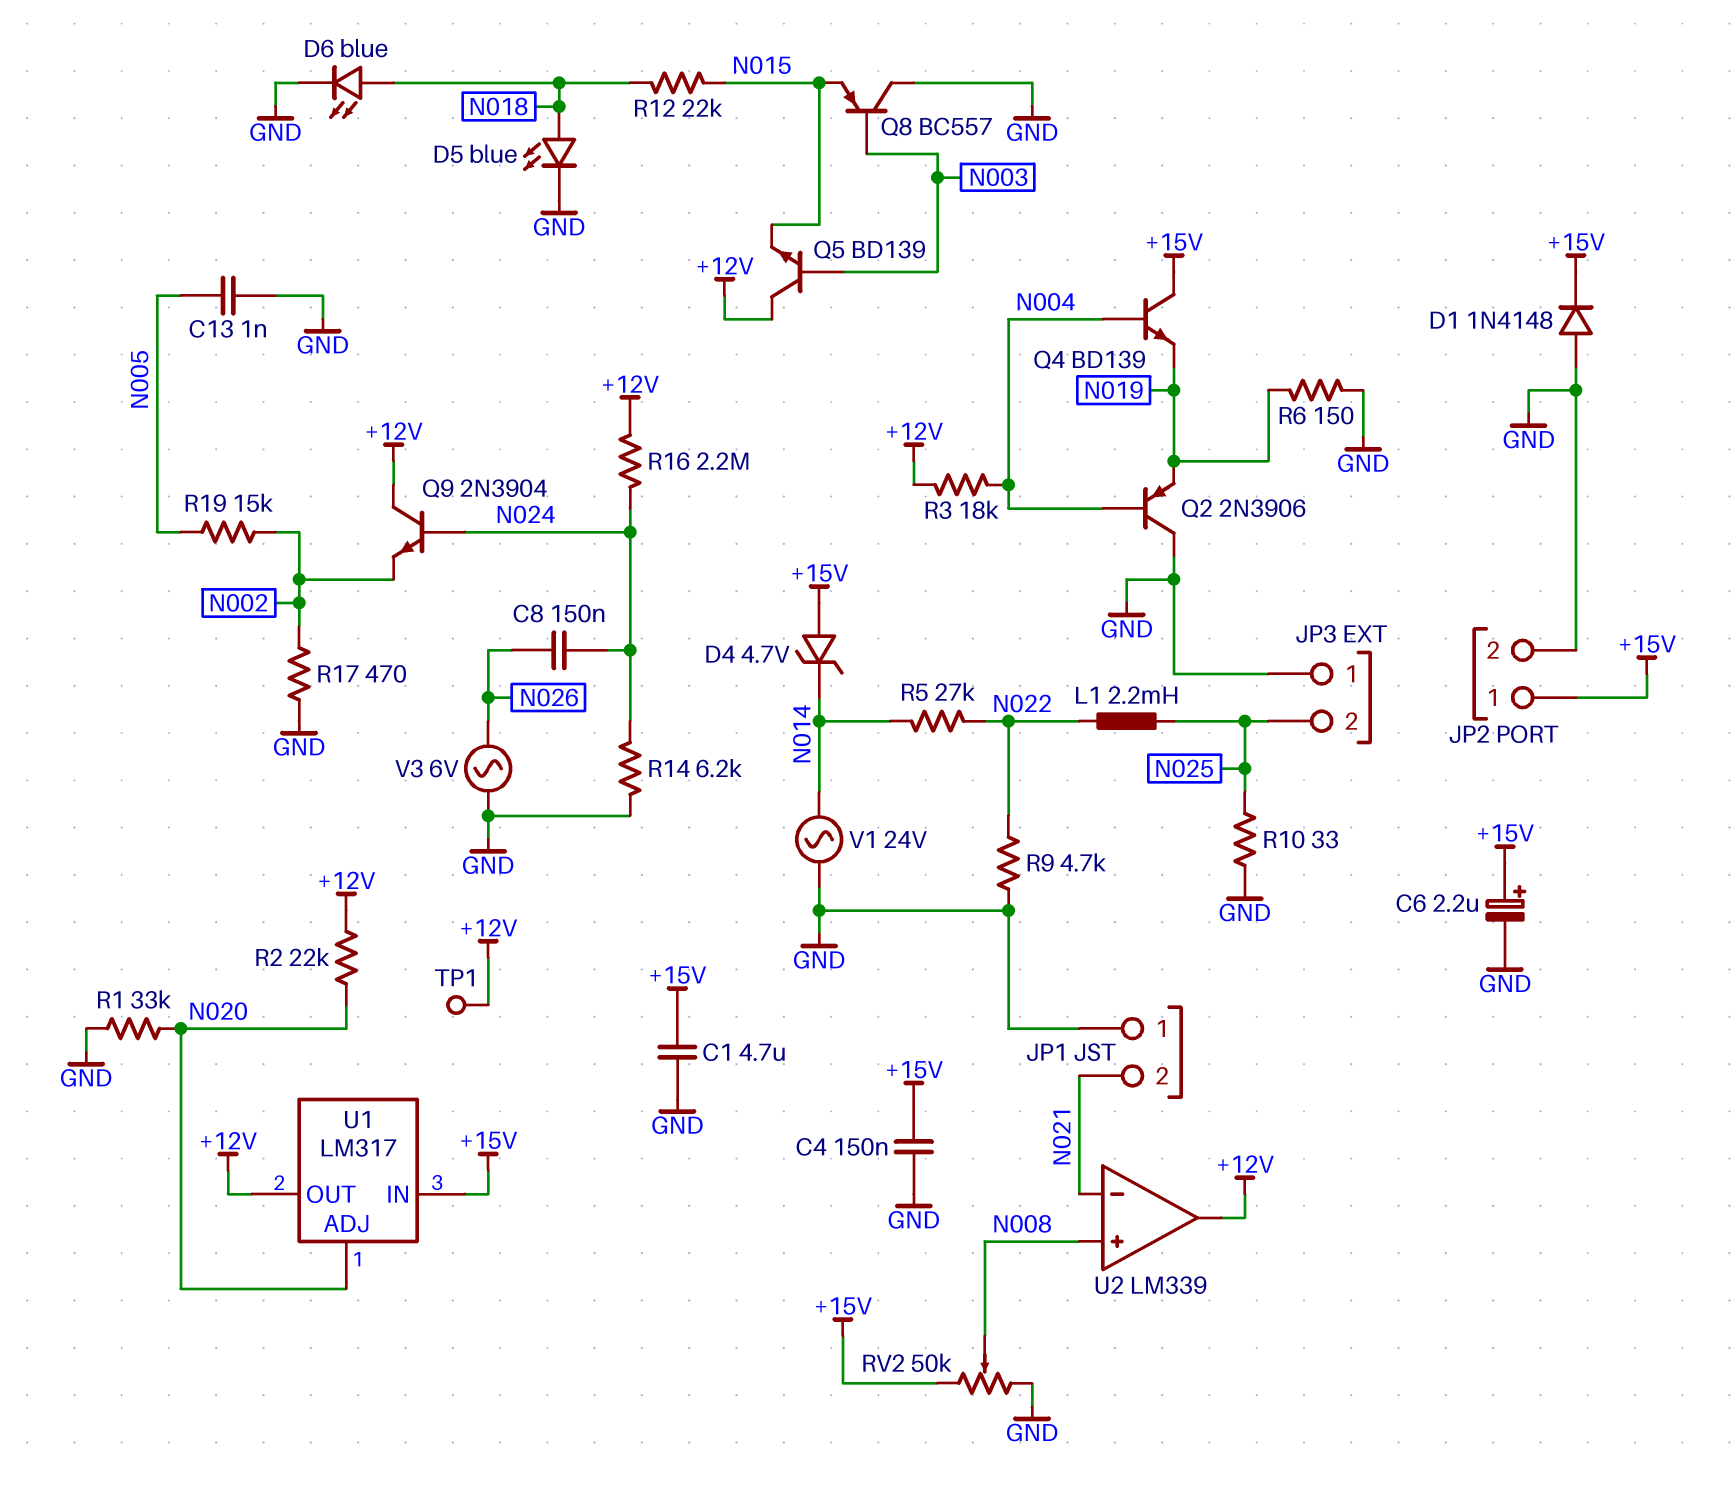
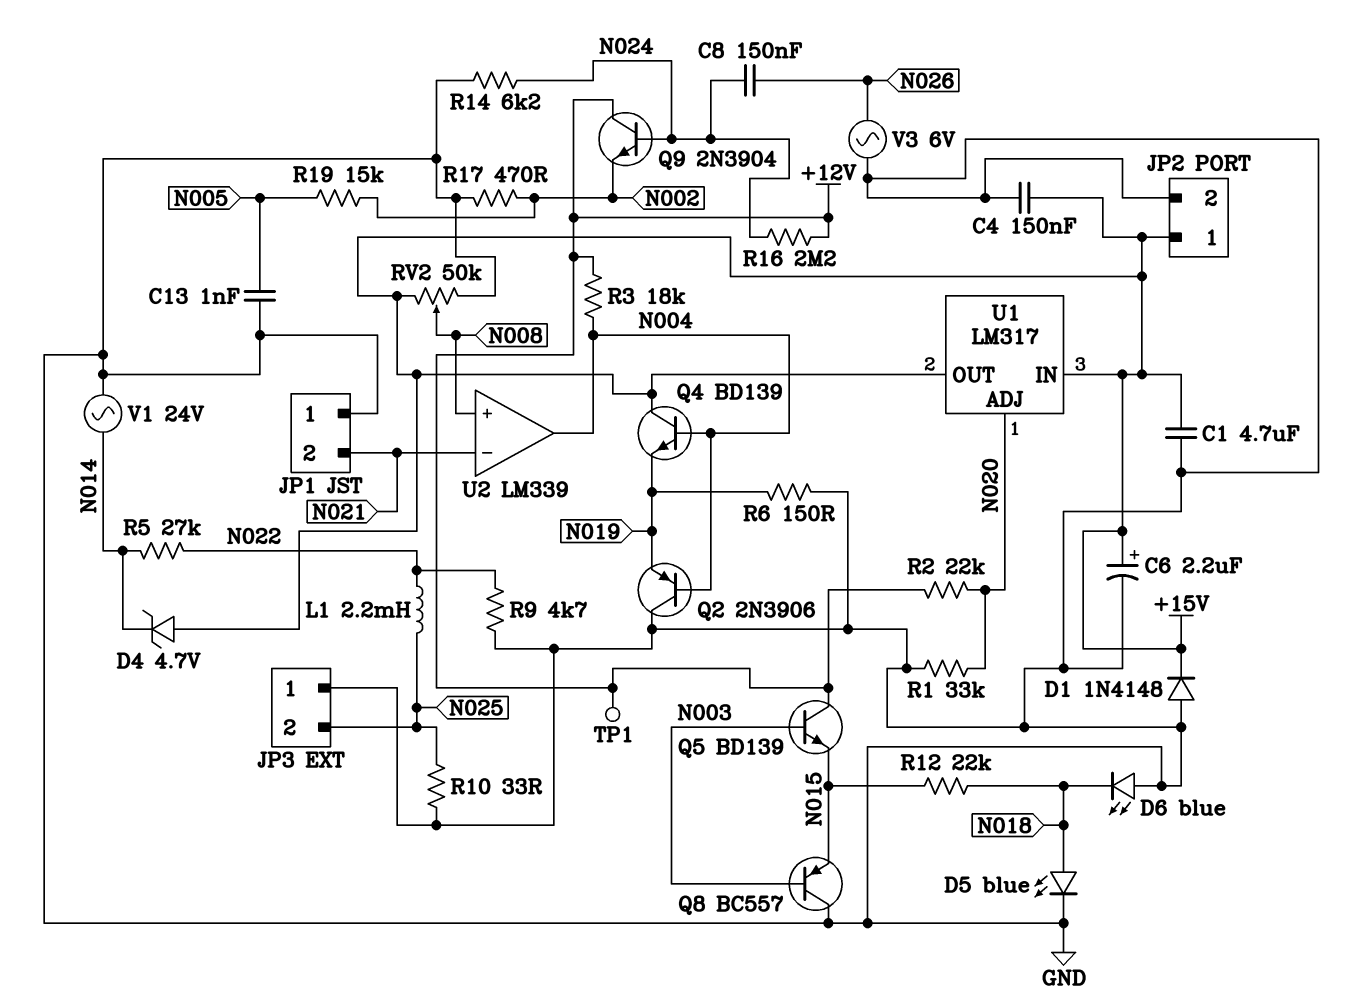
D6: LED blue (A N018, K GND) -> LED blue (A GND, K N018)
U1 pin OUT: +12V -> +15V
U2 pin out: +12V -> N004

